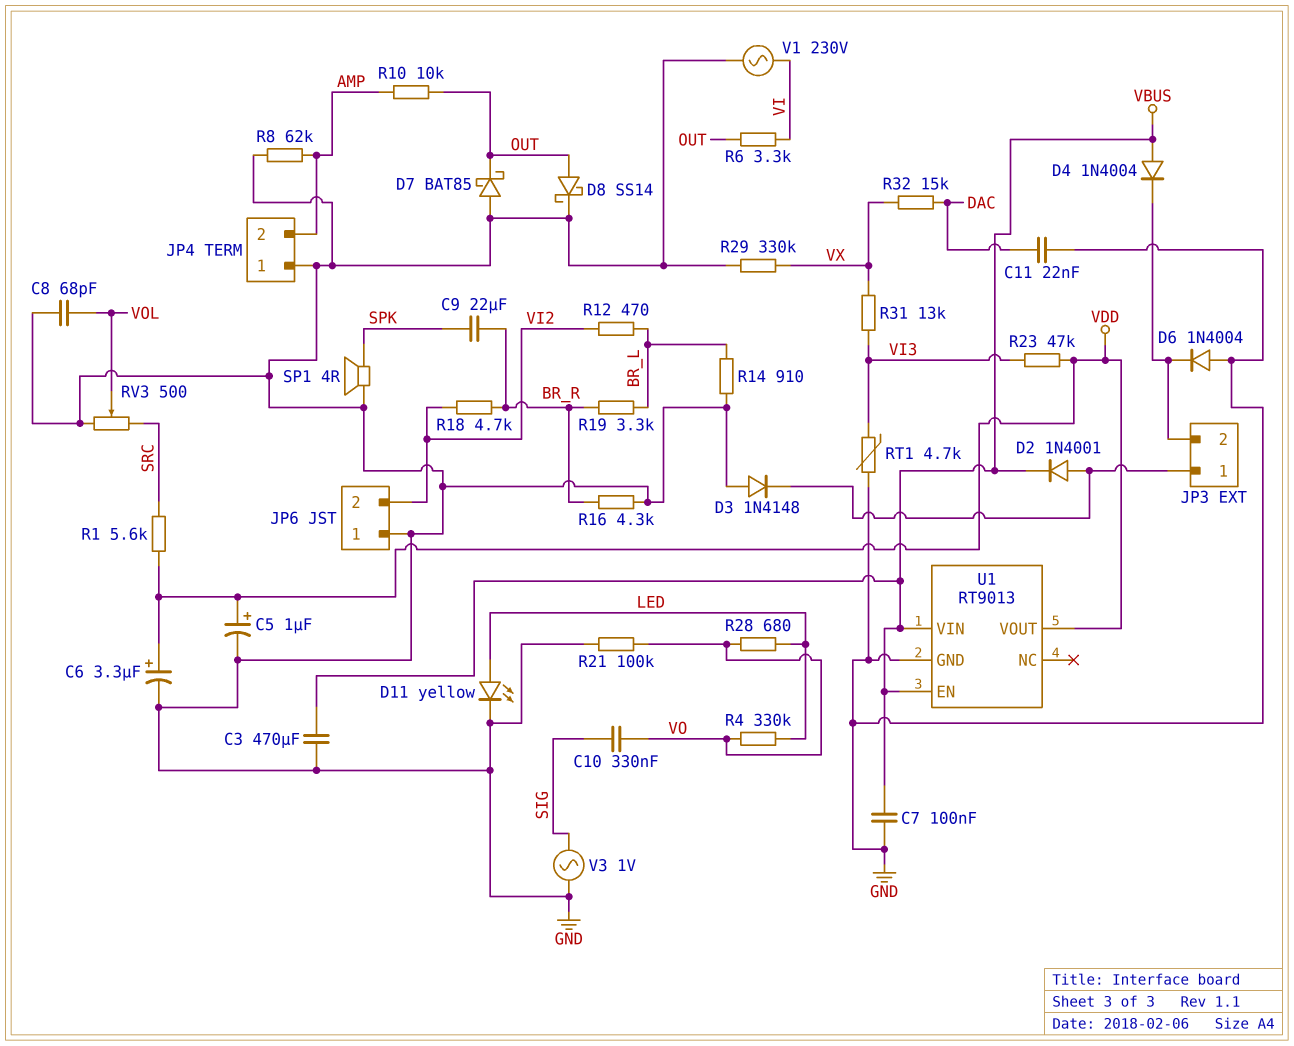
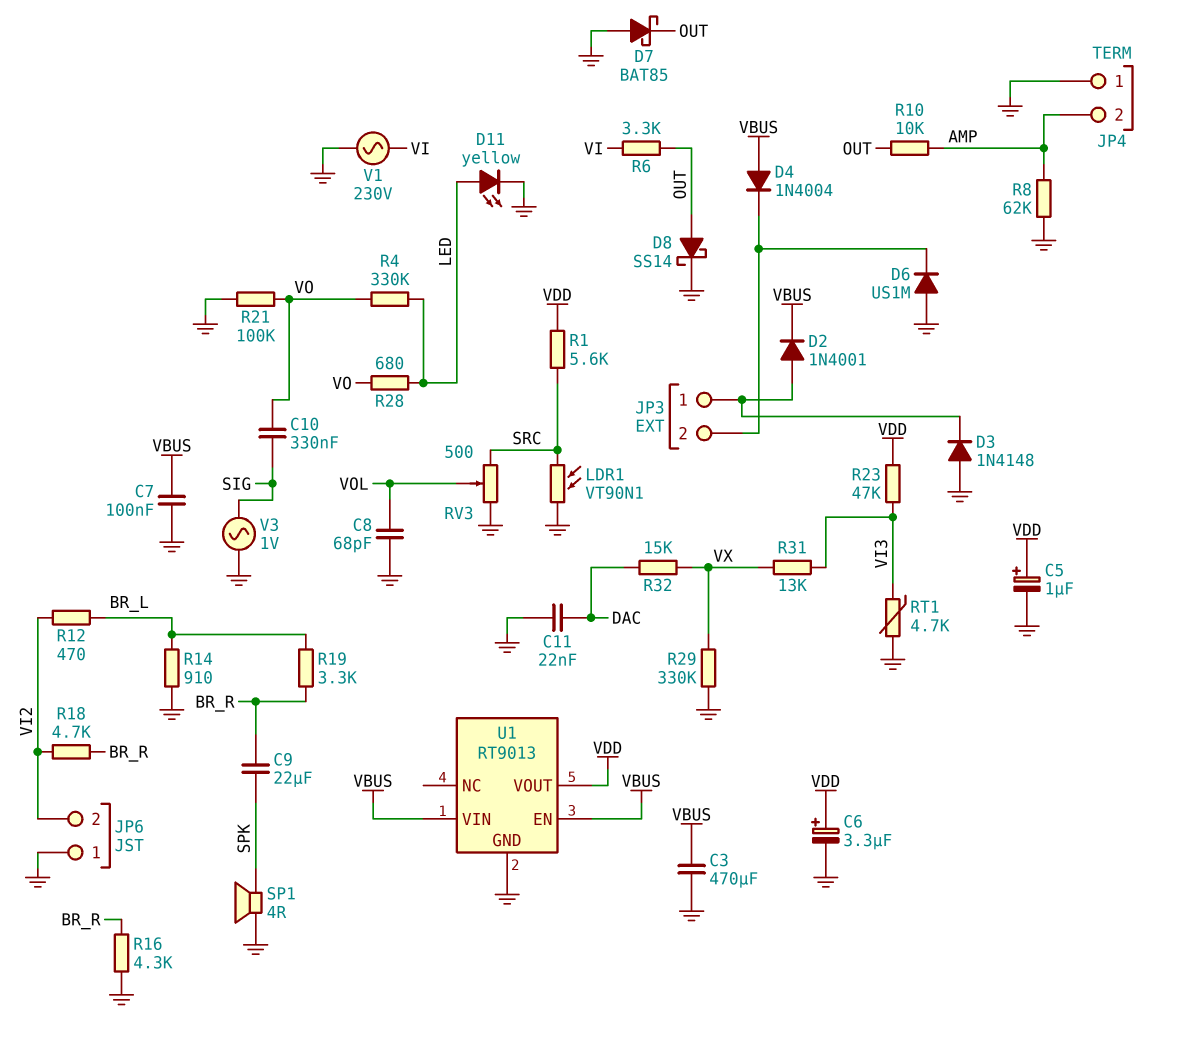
D6: diode 1N4004 (A GND, K JP3/2) -> diode US1M (A GND, K JP3/2)
LDR1: none -> VT90N1 (GND, SRC)

